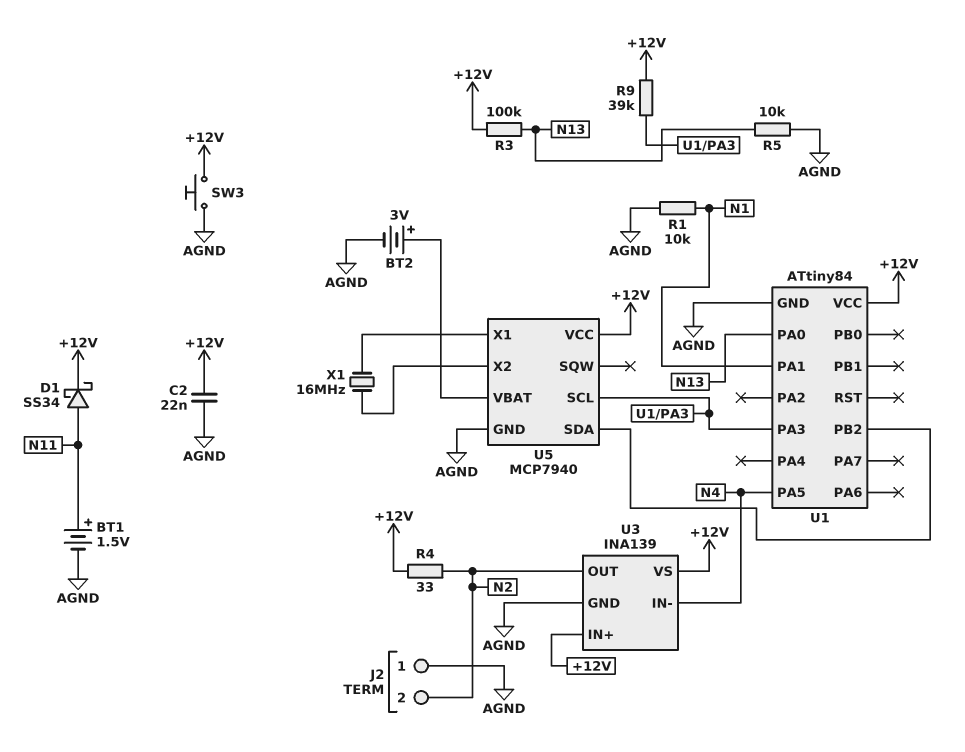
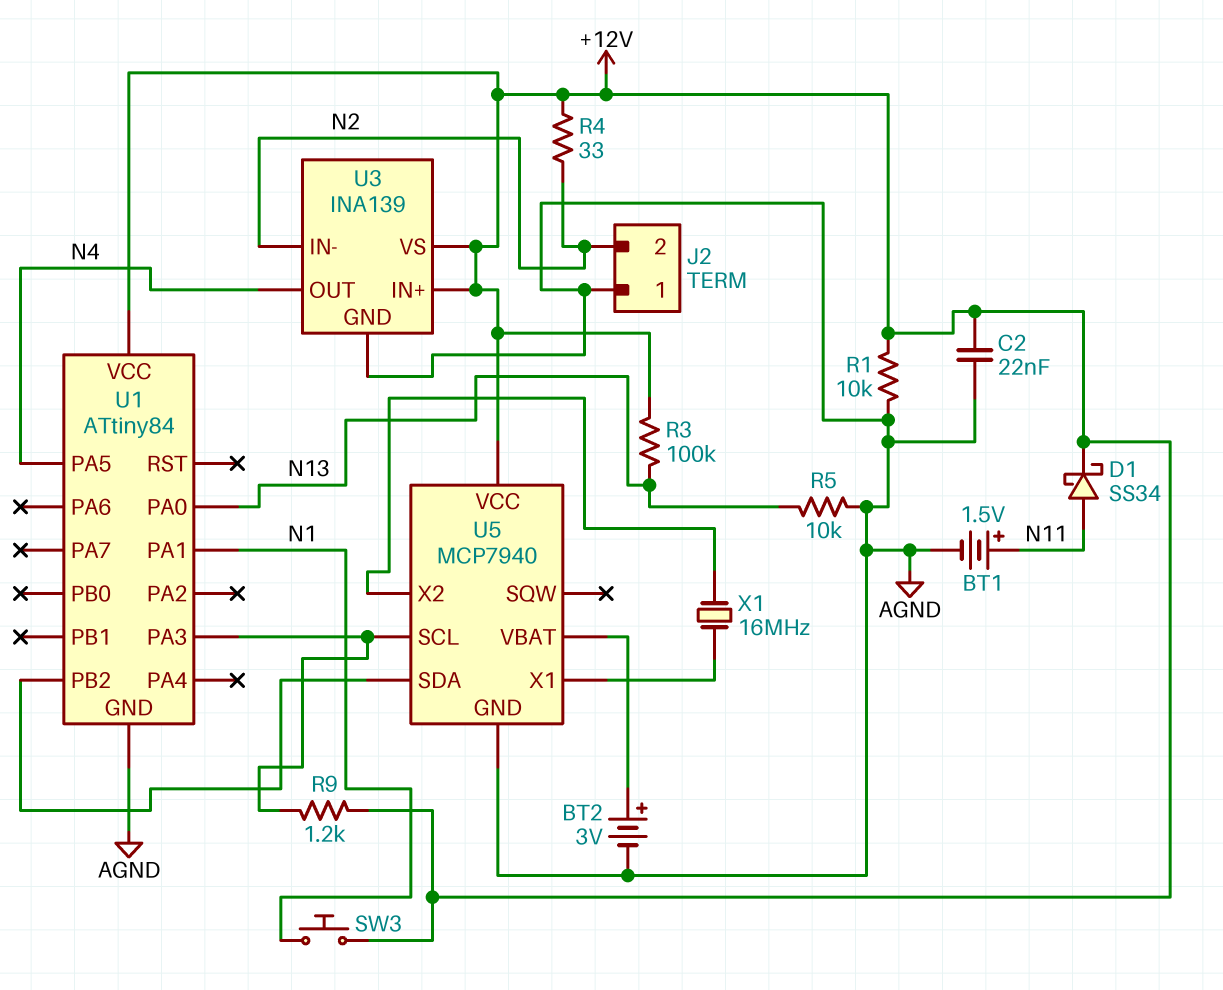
R1: 10k (AGND, N1) -> 10k (+12V, AGND)
R9: 39k (+12V, U1/PA3) -> 1.2k (+12V, U1/PA3)
SW3: button (+12V, AGND) -> button (+12V, N1)
U3 pin IN-: N4 -> N2
U3 pin OUT: N2 -> N4

